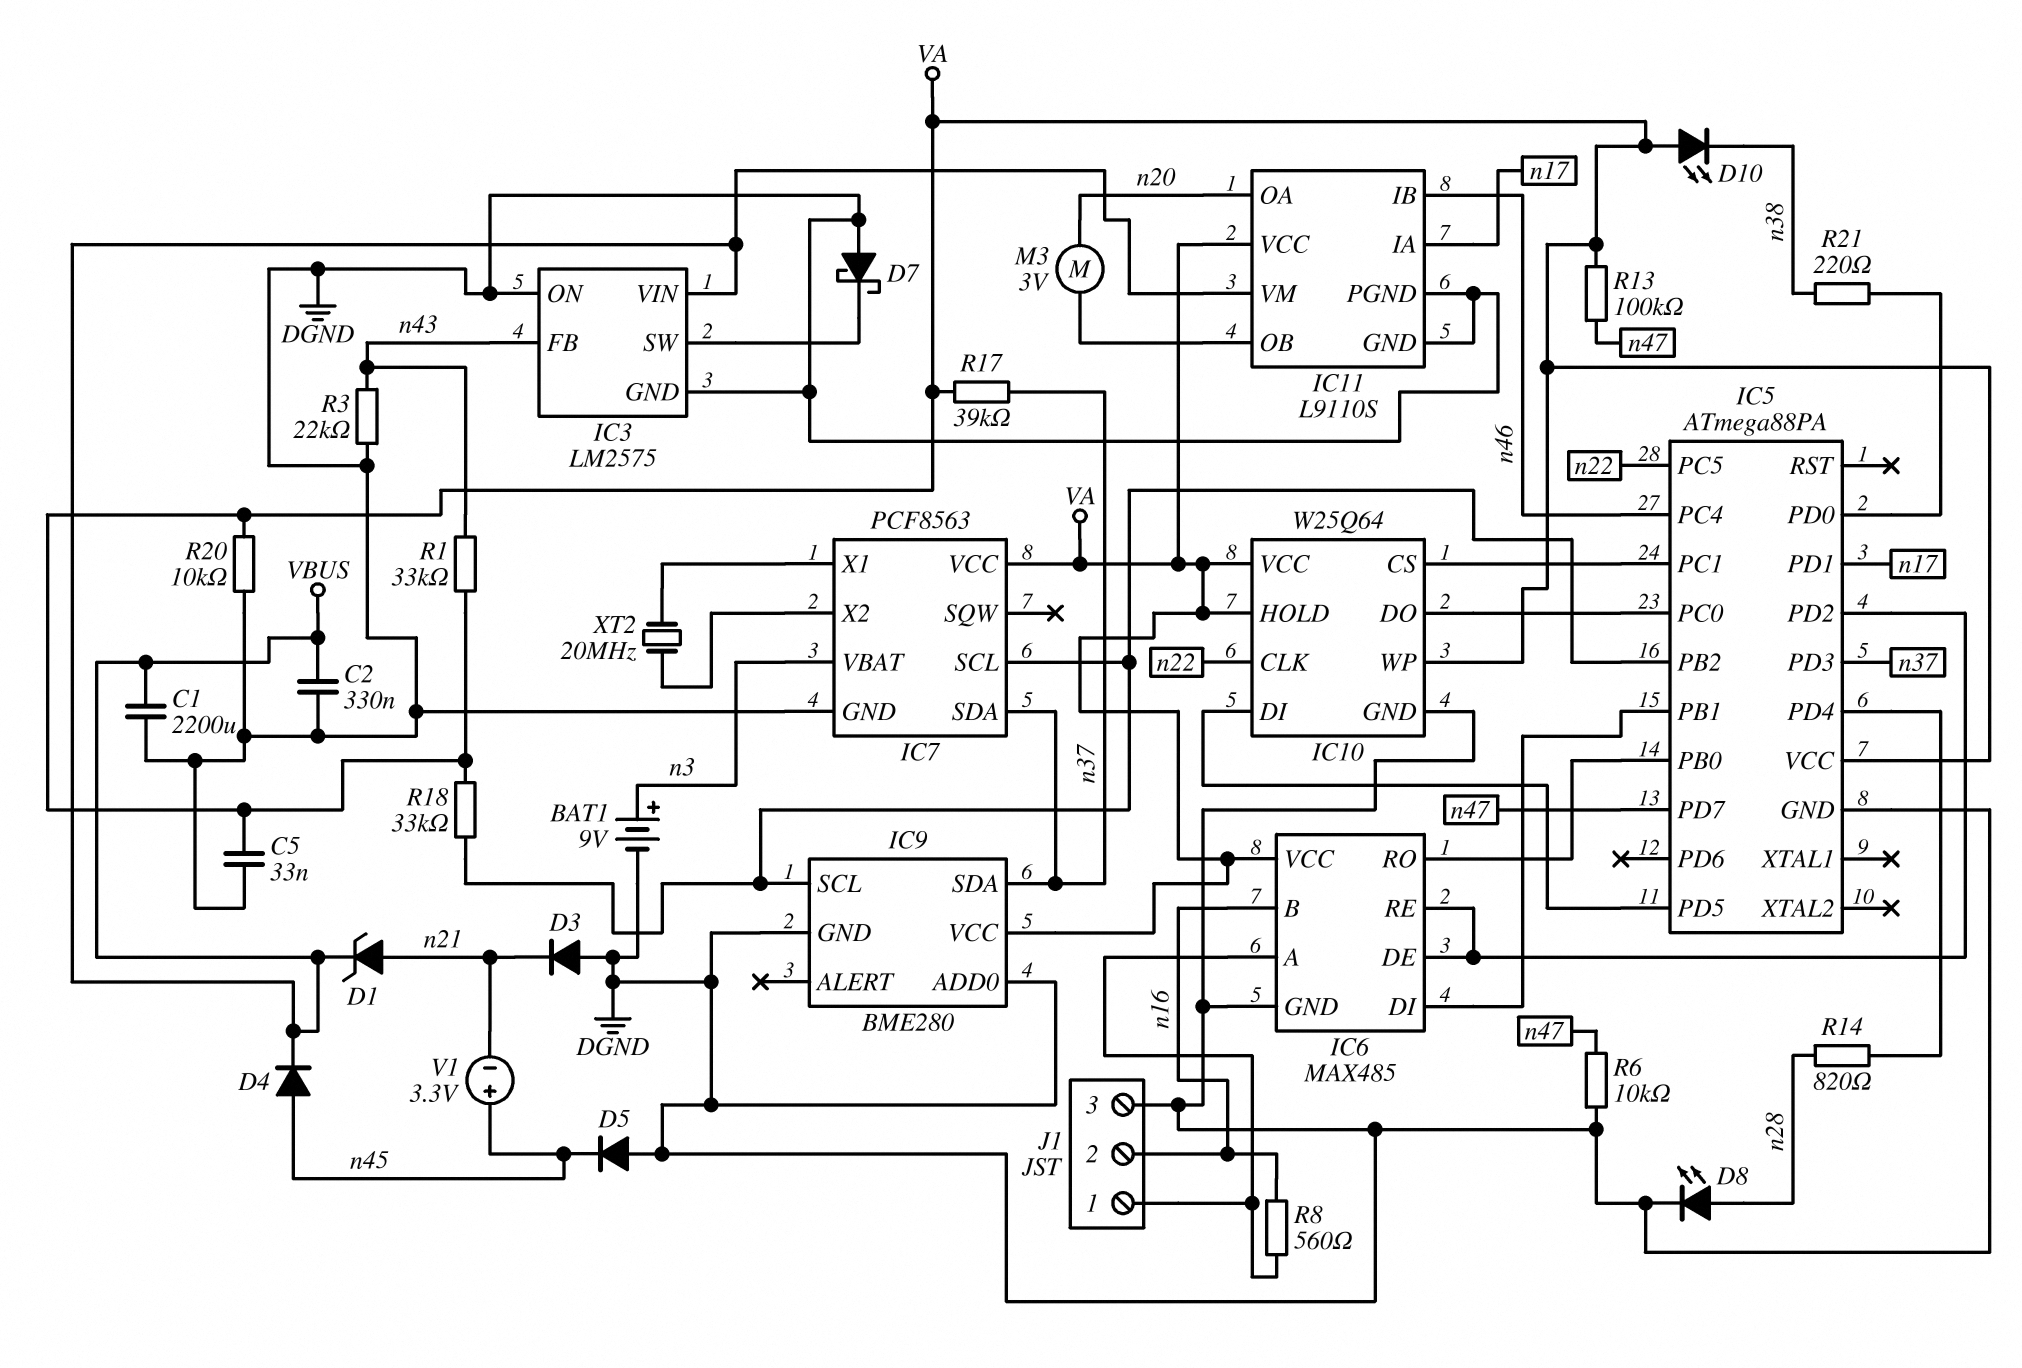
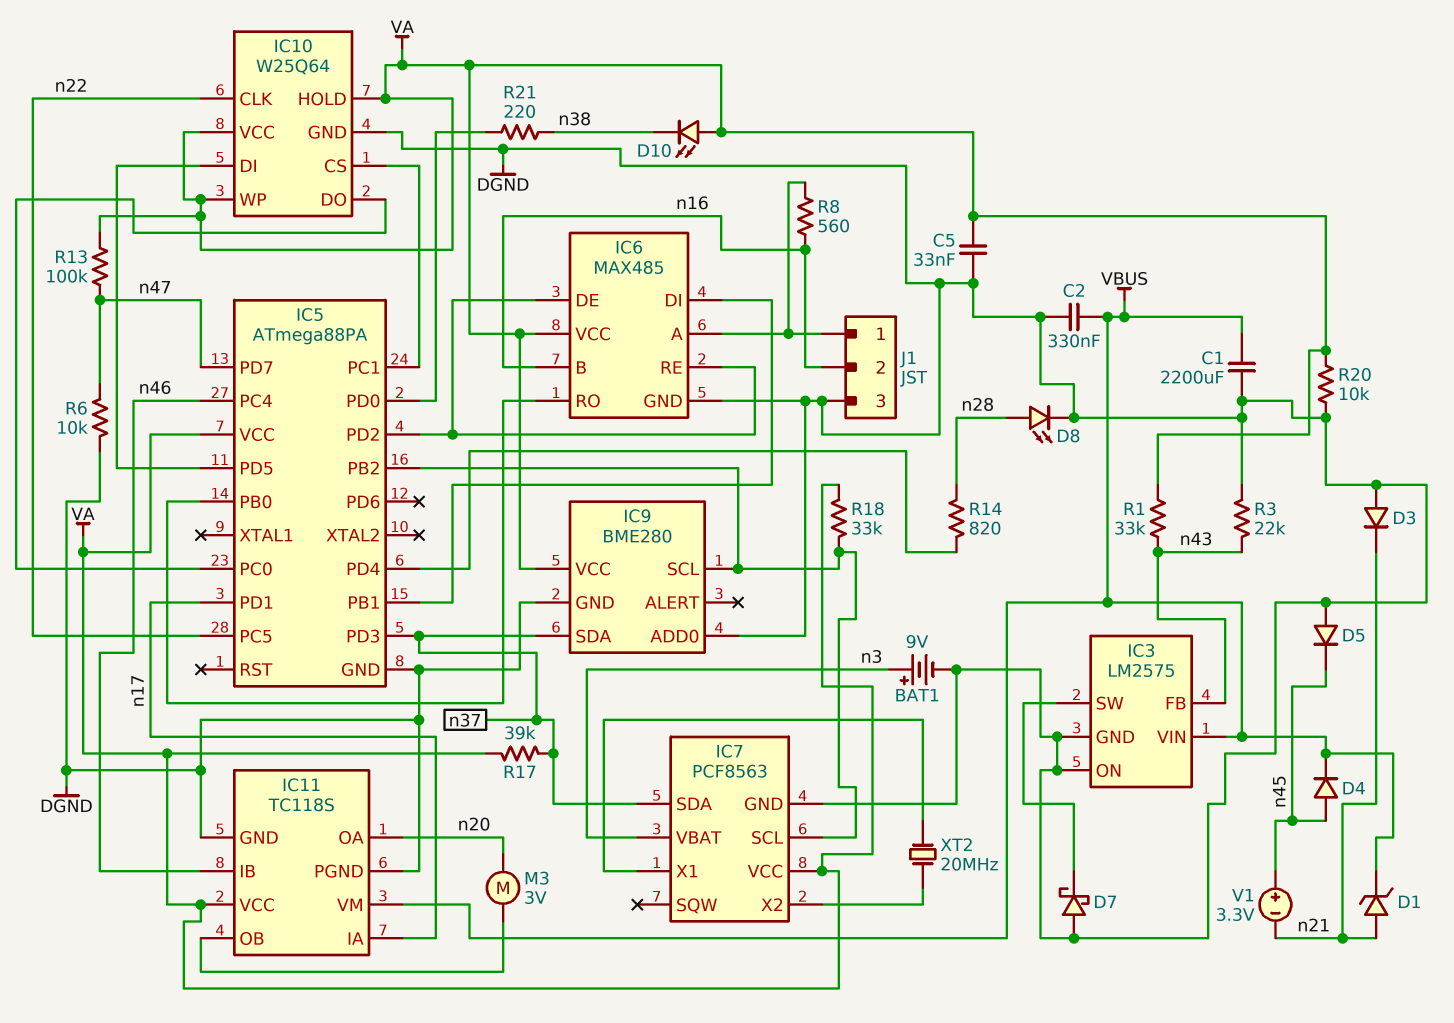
IC11: L9110S -> TC118S

